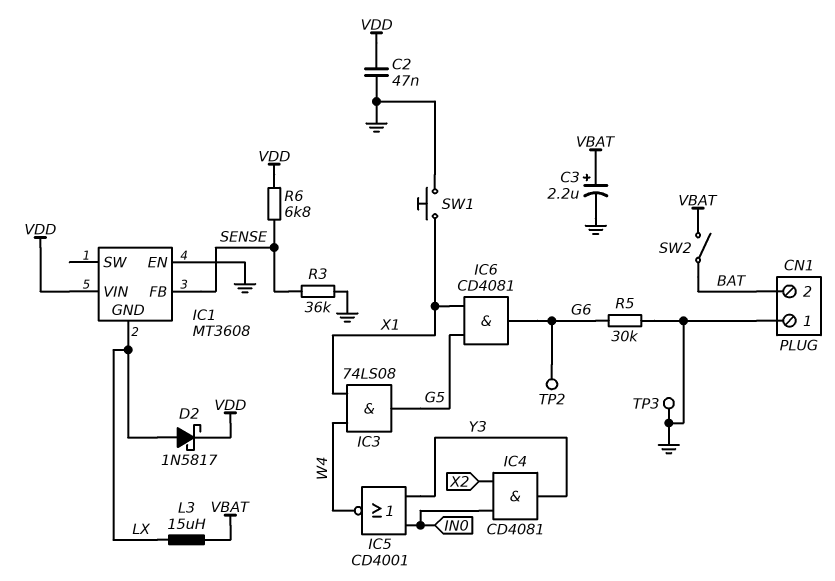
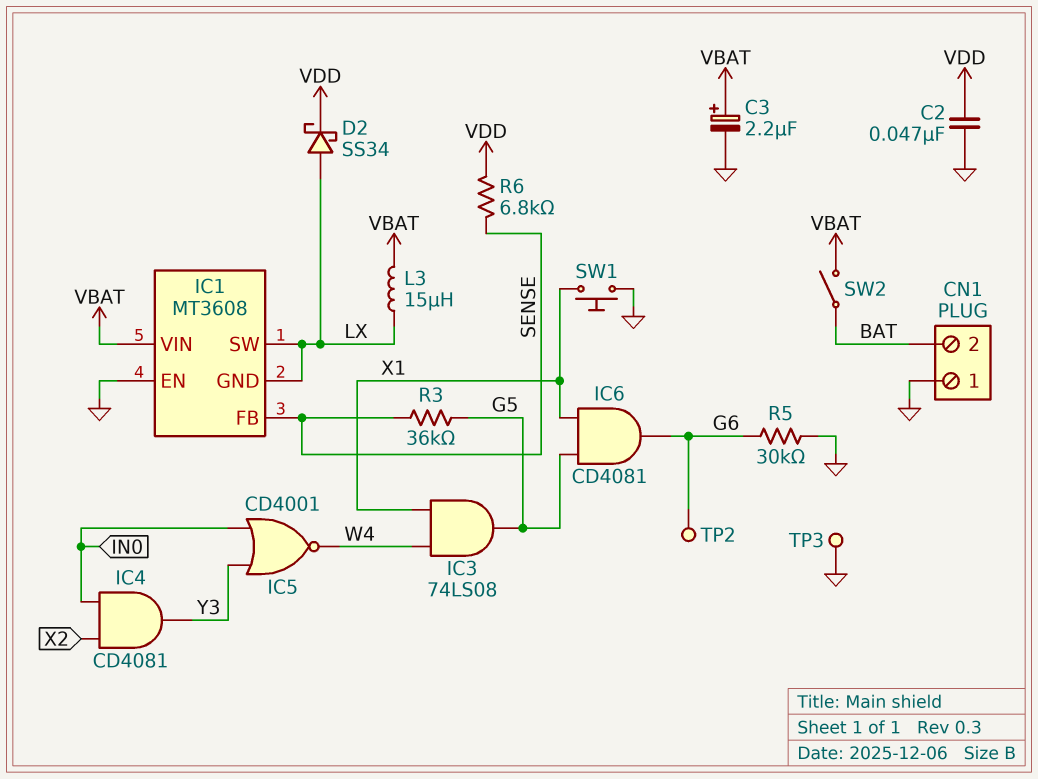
D2: schottky 1N5817 (A LX, K VDD) -> schottky SS34 (A LX, K VDD)
IC1 pin SW: none -> LX
IC1 pin VIN: VDD -> VBAT
R3: 36k (GND, SENSE) -> 36k (G5, SENSE)

